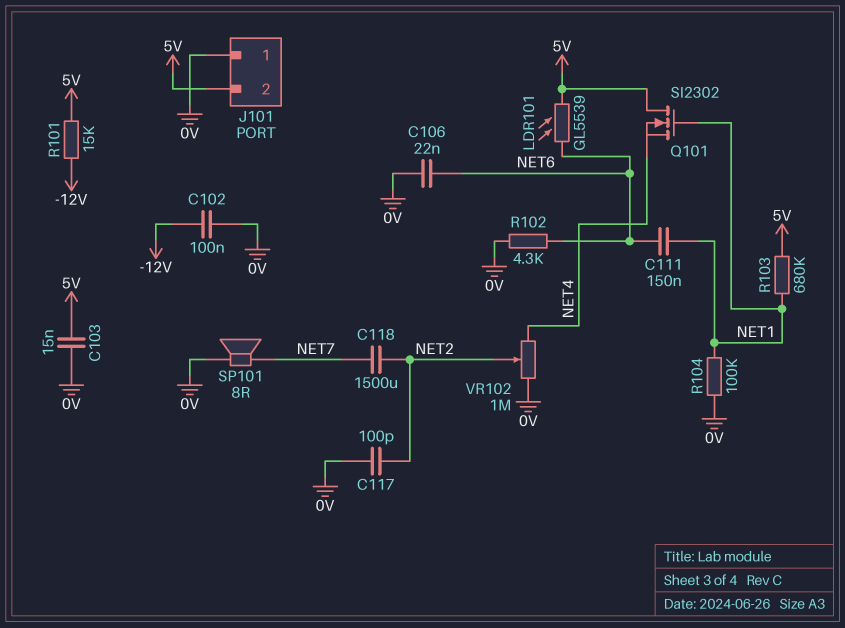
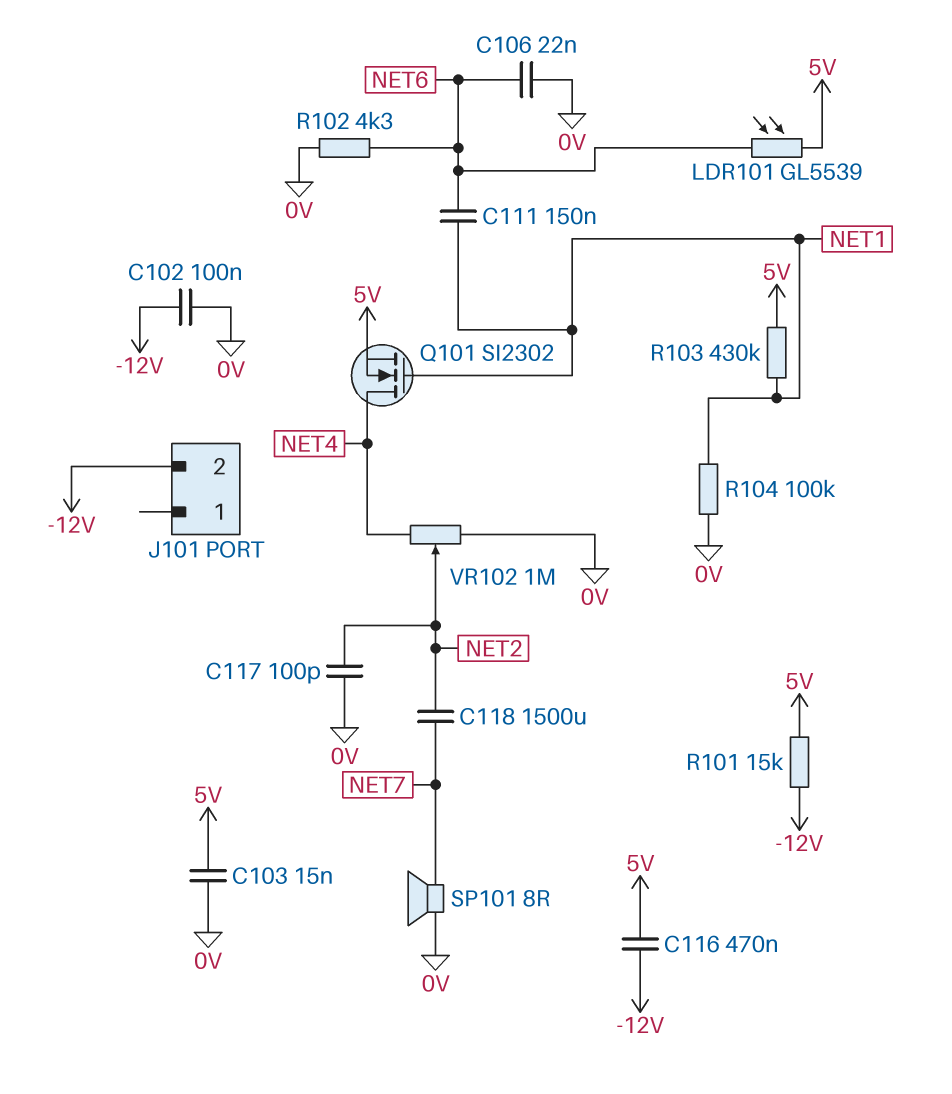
C116: none -> 470nF (-12V, 5V)
J101 pin 1: 0V -> none
J101 pin 2: 5V -> -12V
Q101: NMOS SI2302 (G NET1, D 5V, S NET4) -> NMOS SI2302 (G NET1, D NET4, S 5V)
R103: 680k (5V, NET1) -> 430k (5V, NET1)

